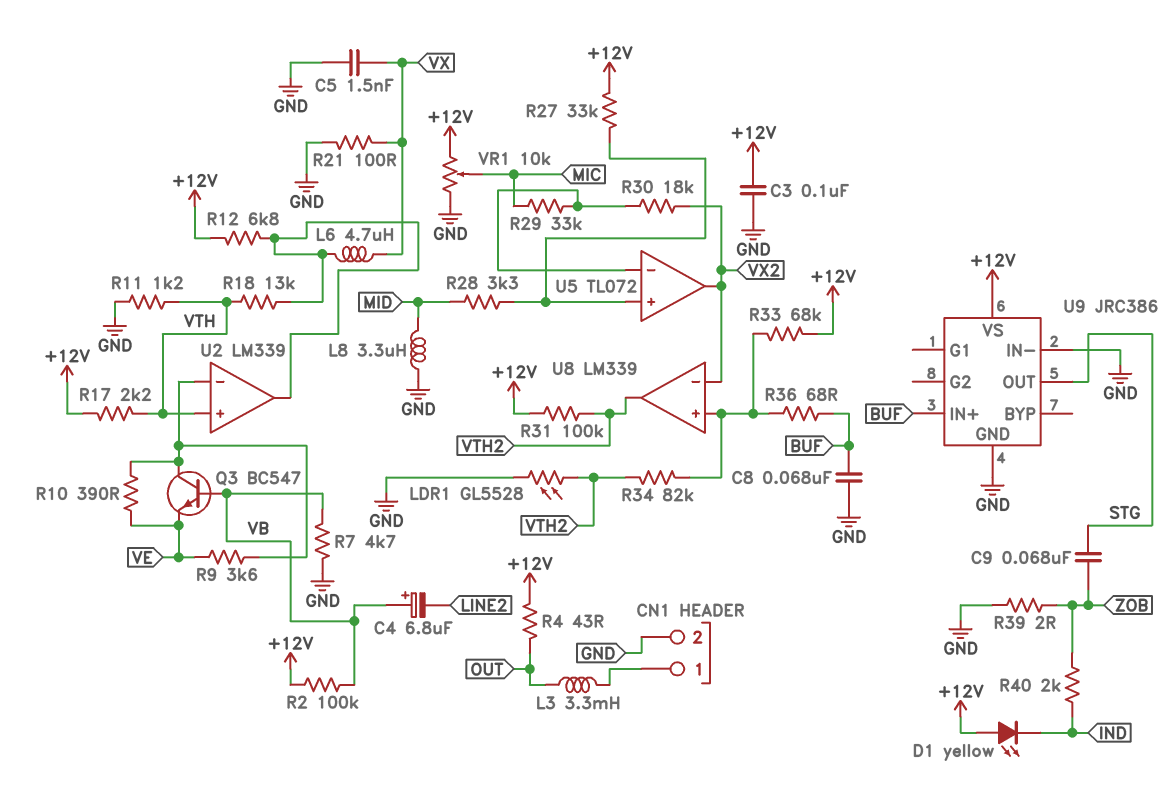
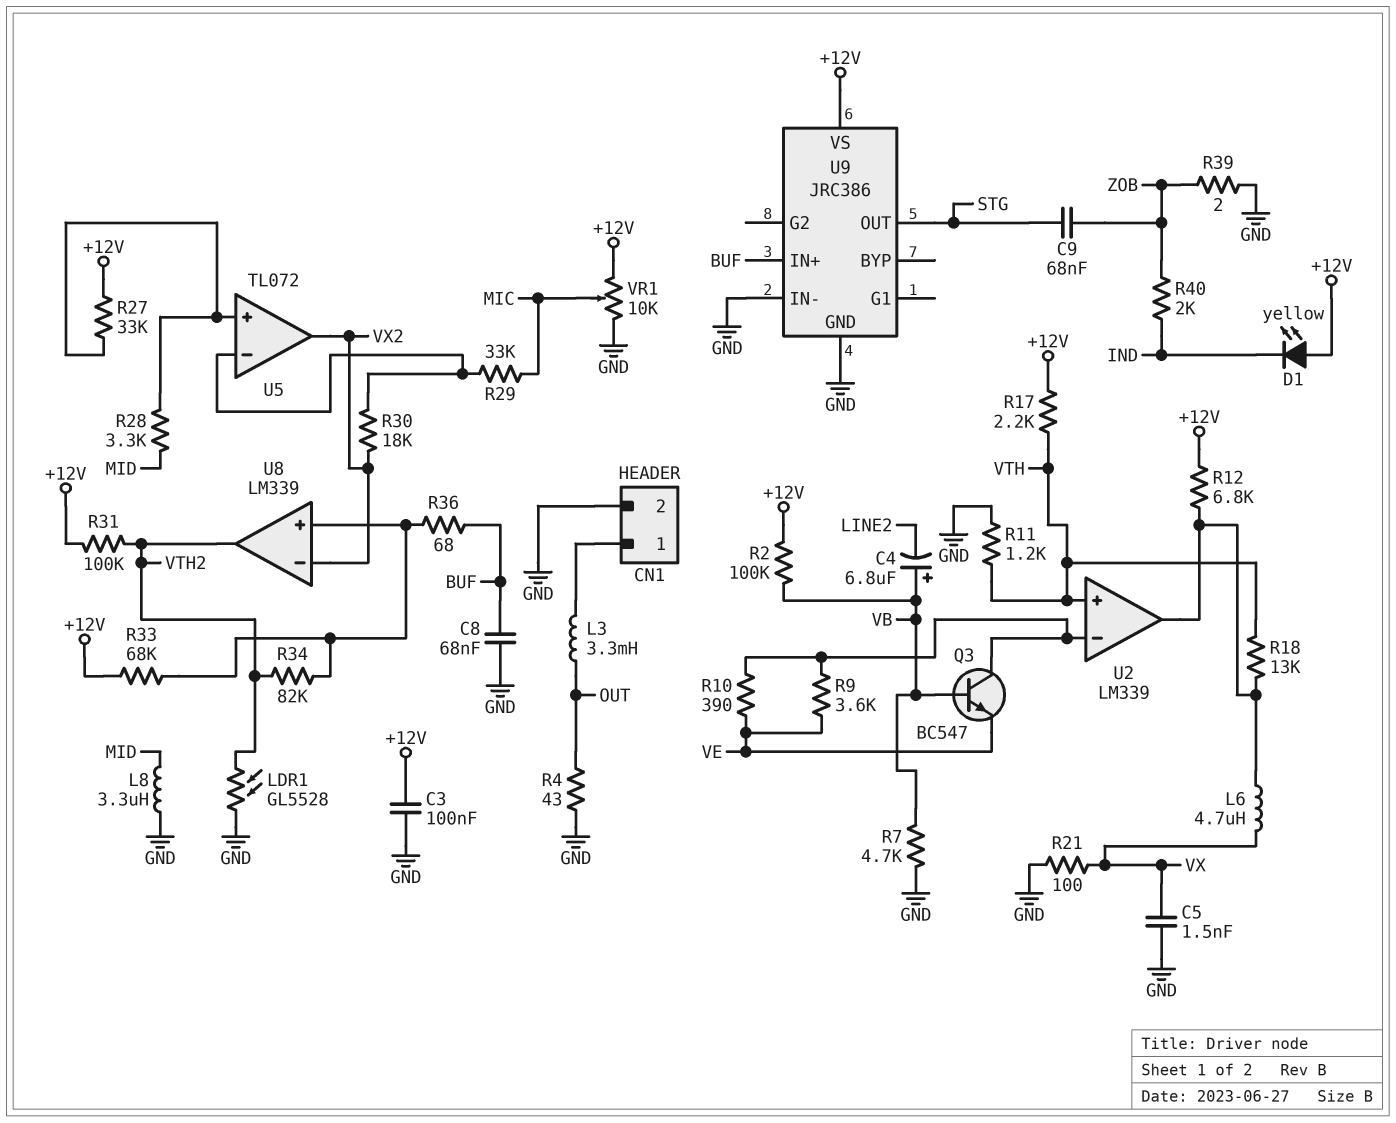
R4: 43 (+12V, OUT) -> 43 (GND, OUT)

